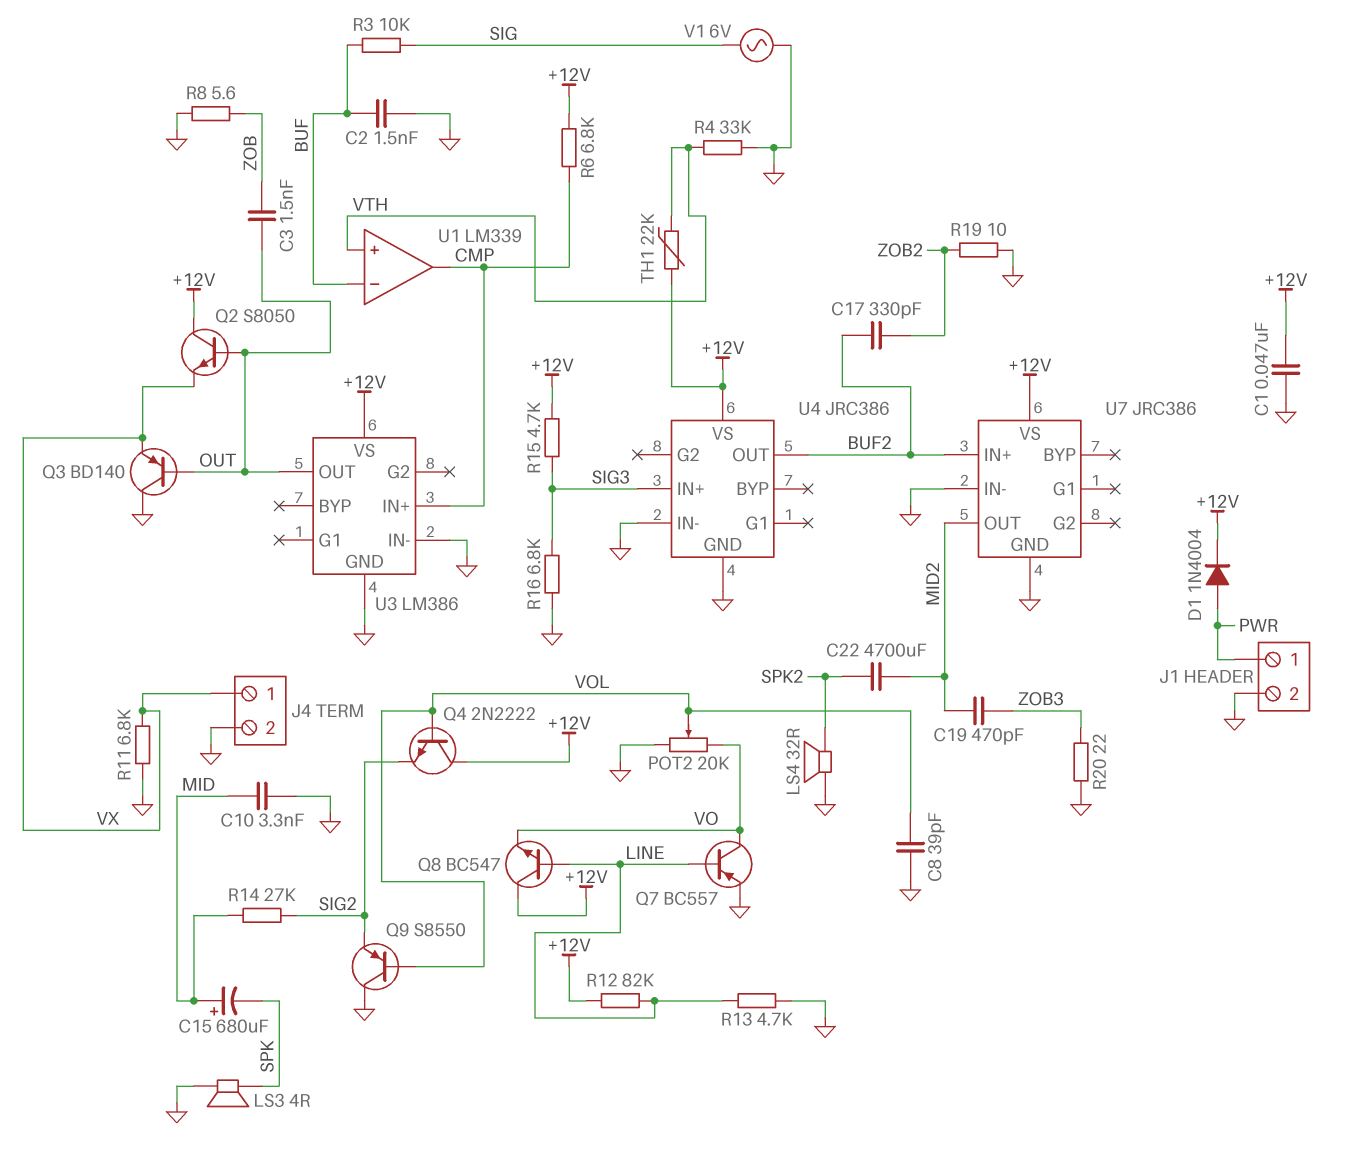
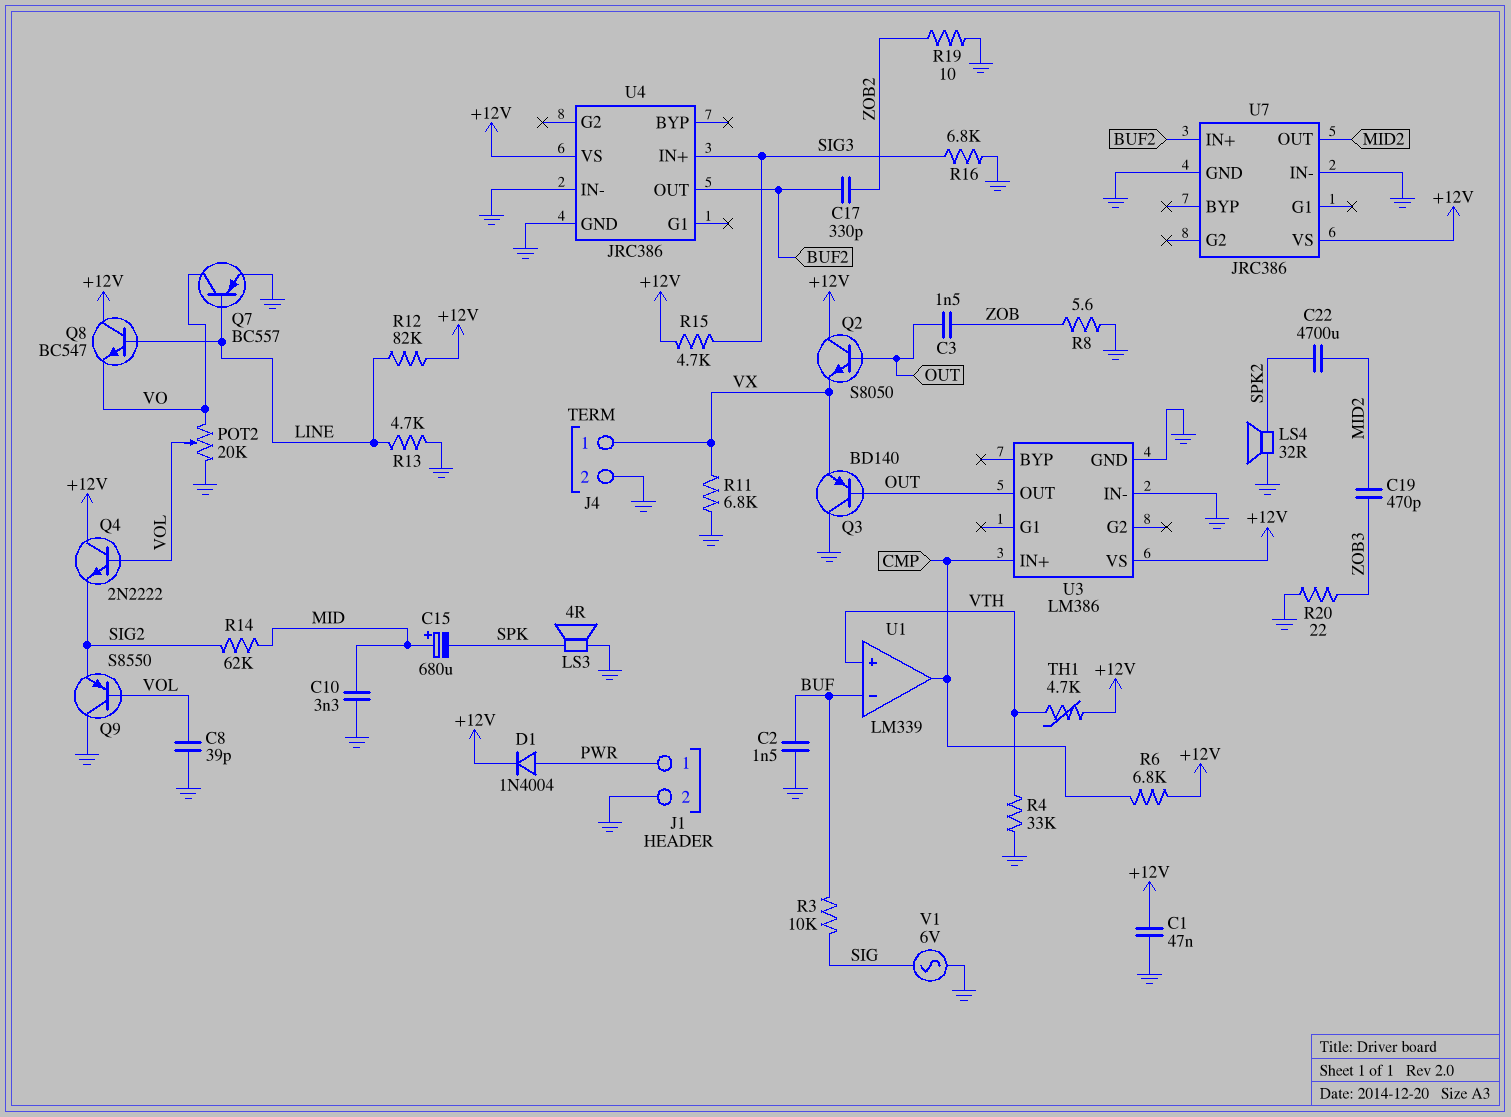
R14: 27k (MID, SIG2) -> 62k (MID, SIG2)
TH1: 22k (+12V, VTH) -> 4.7k (+12V, VTH)

